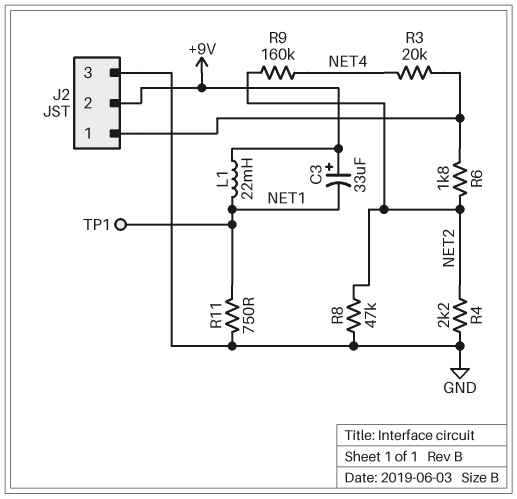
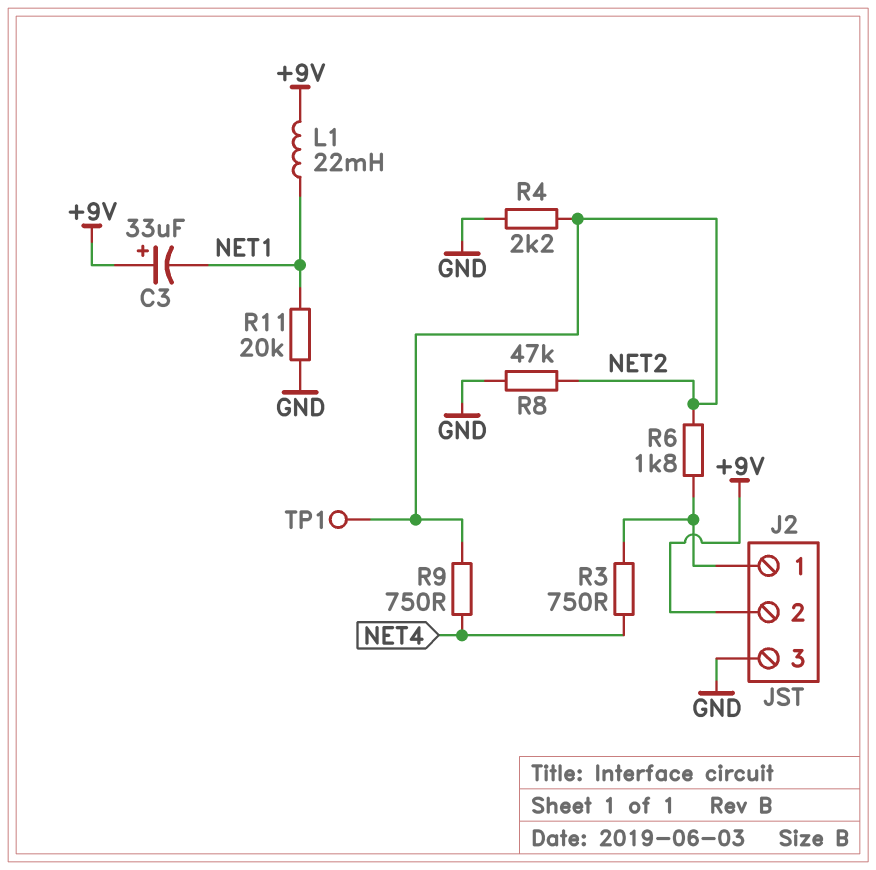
R3: 20k (J2/1, NET4) -> 750 (J2/1, NET4)
R9: 160k (NET2, NET4) -> 750 (NET2, NET4)
R11: 750 (GND, NET1) -> 20k (GND, NET1)
TP1: test point (NET1) -> test point (NET2)

